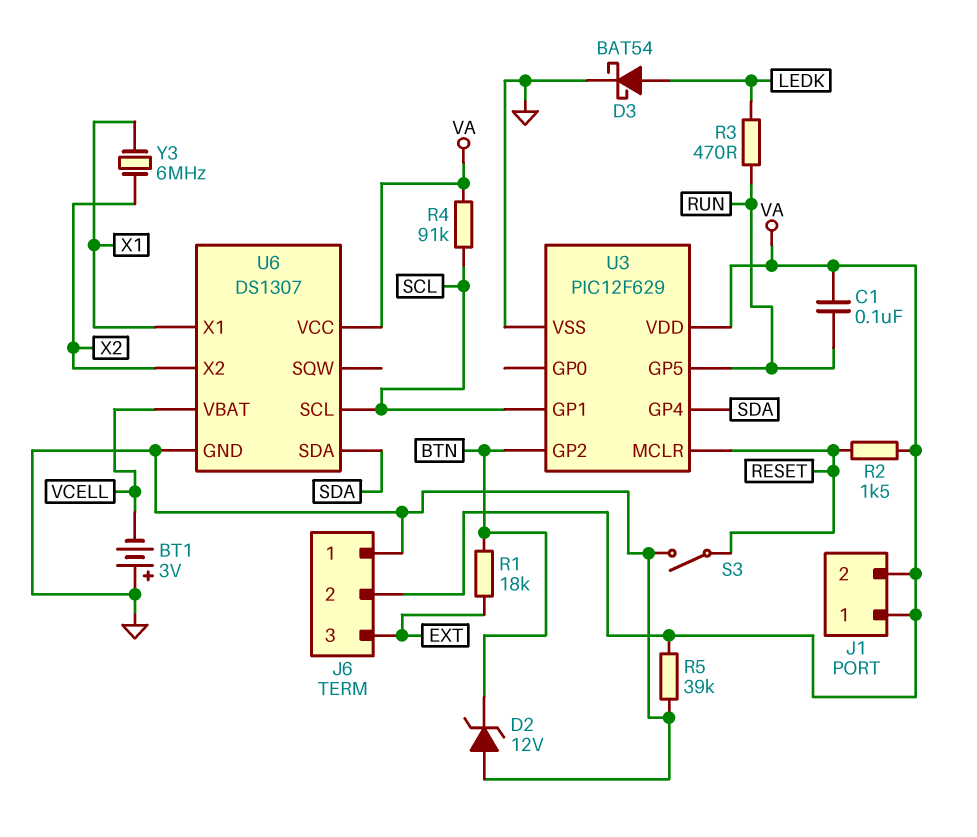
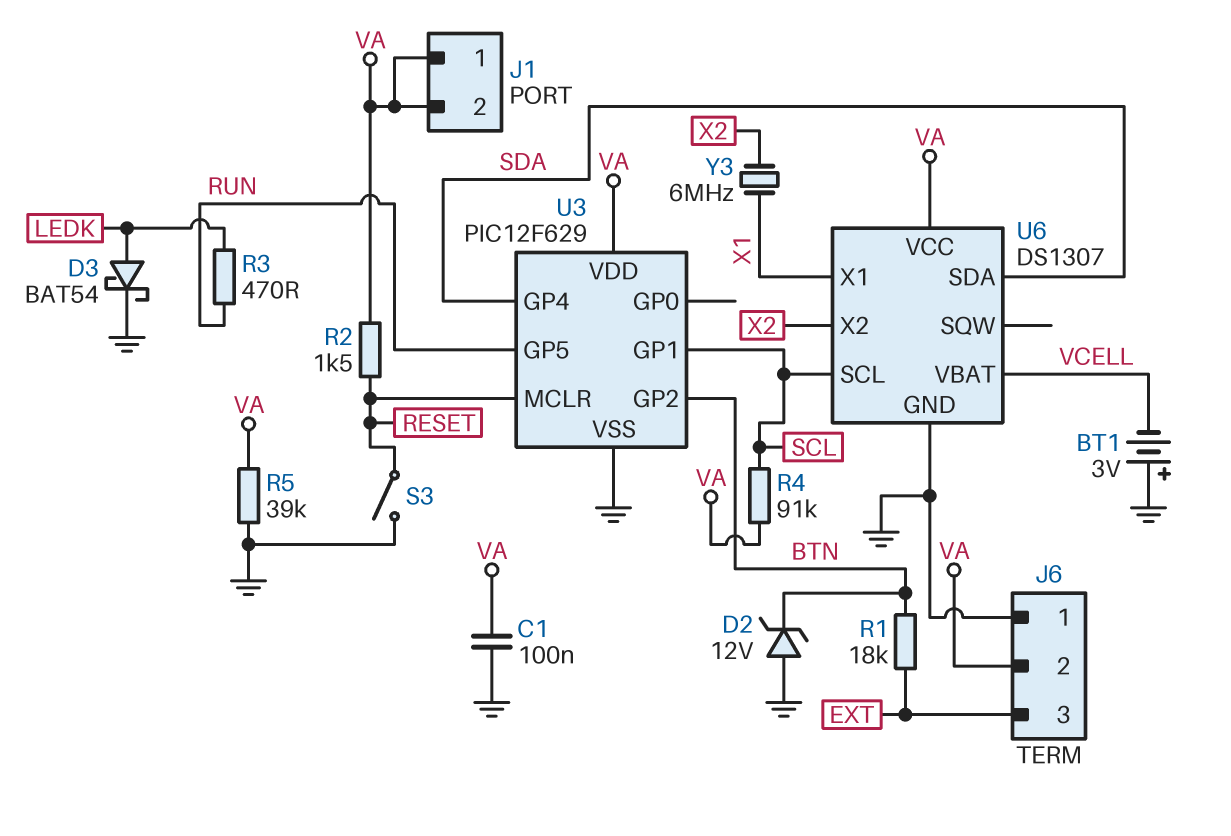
C1: 100nF (RUN, VA) -> 100nF (GND, VA)

